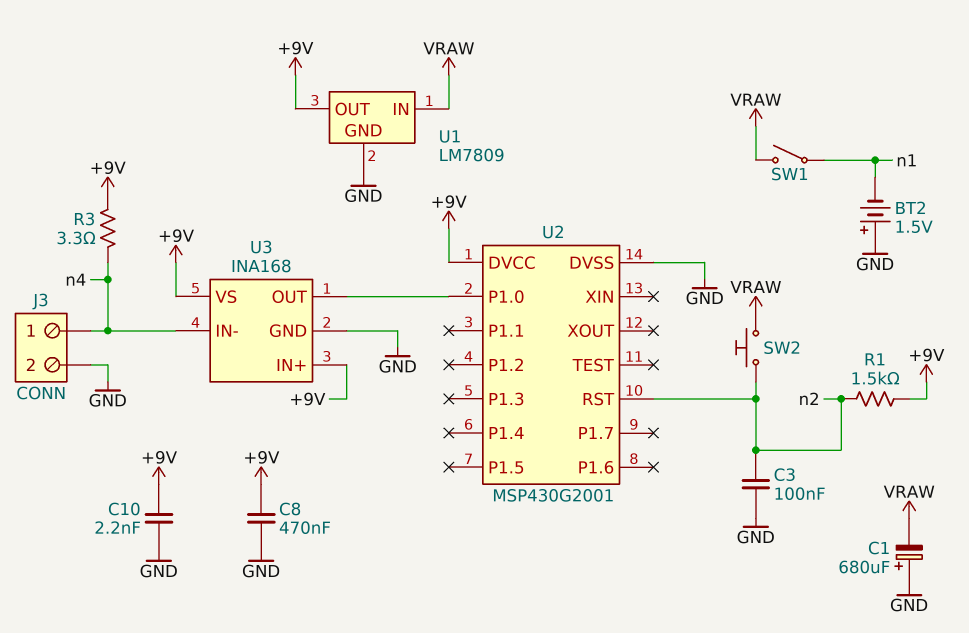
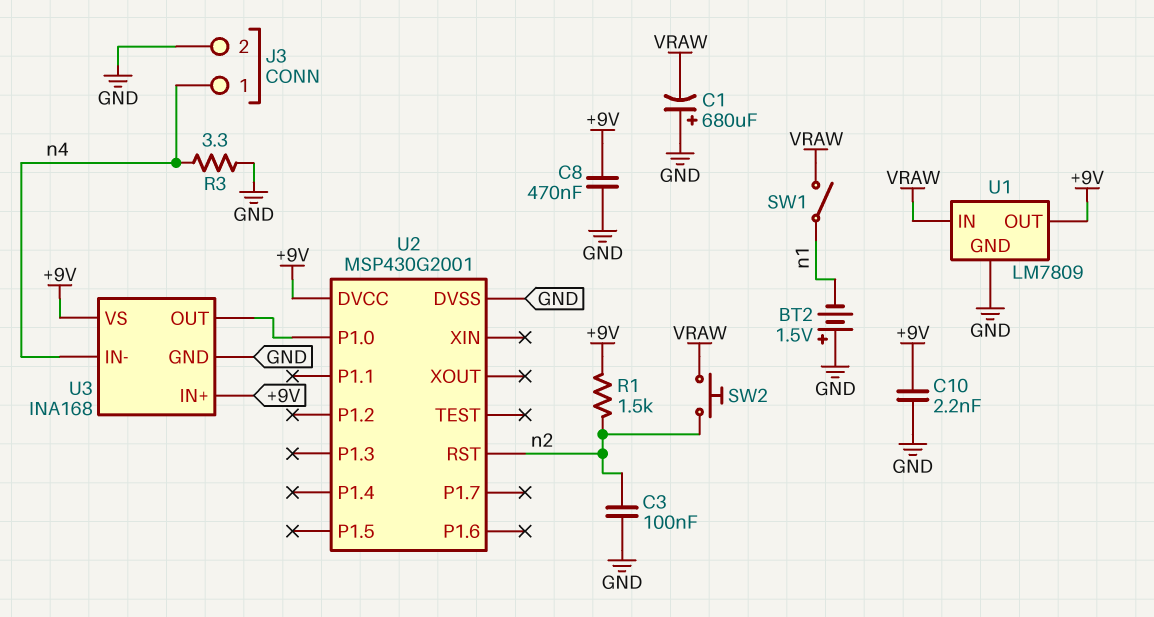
R3: 3.3 (+9V, n4) -> 3.3 (GND, n4)

